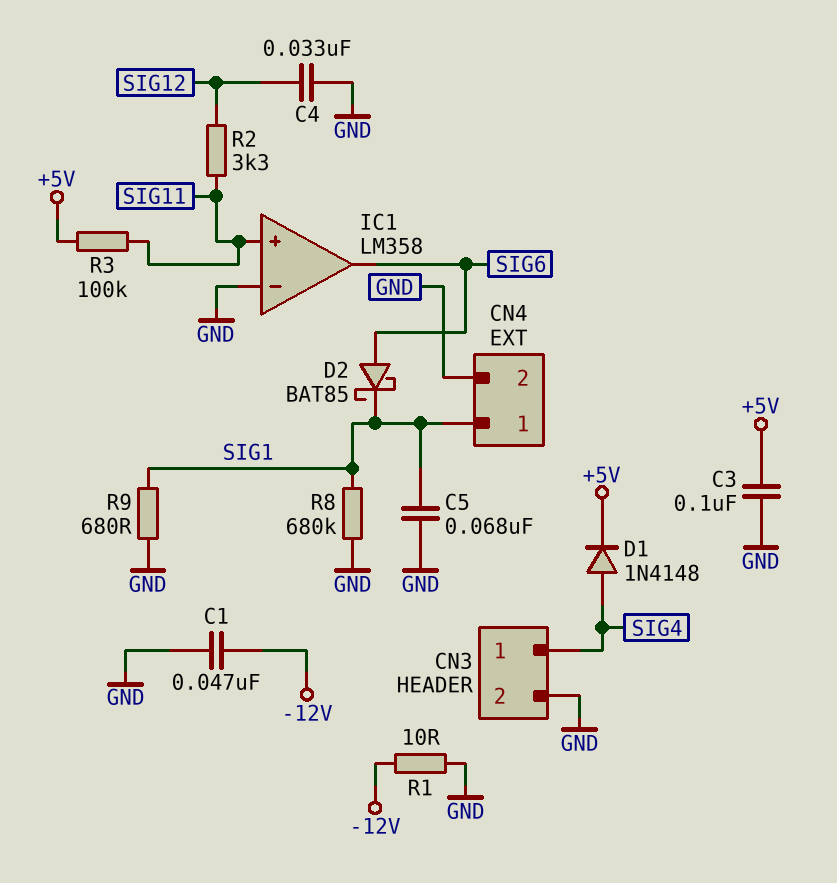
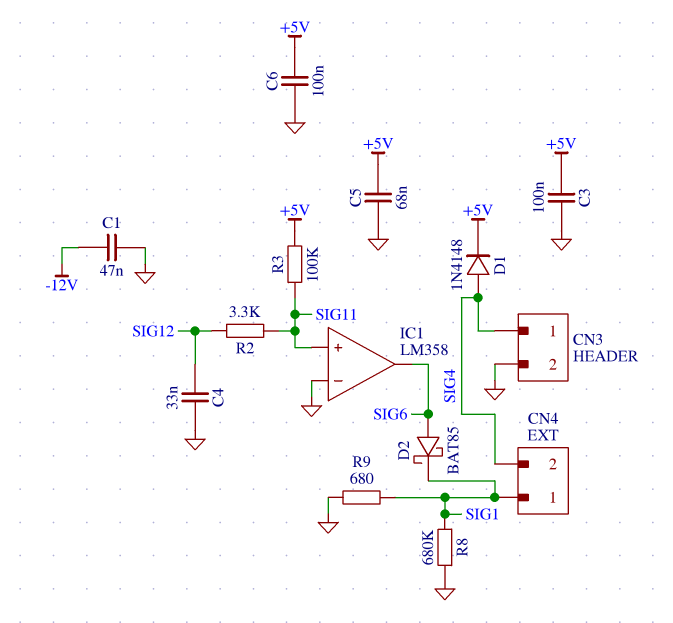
C5: 68nF (GND, SIG1) -> 68nF (+5V, GND)
C6: none -> 100nF (+5V, GND)
CN4 pin 2: GND -> SIG4
R1: 10 (-12V, GND) -> none

